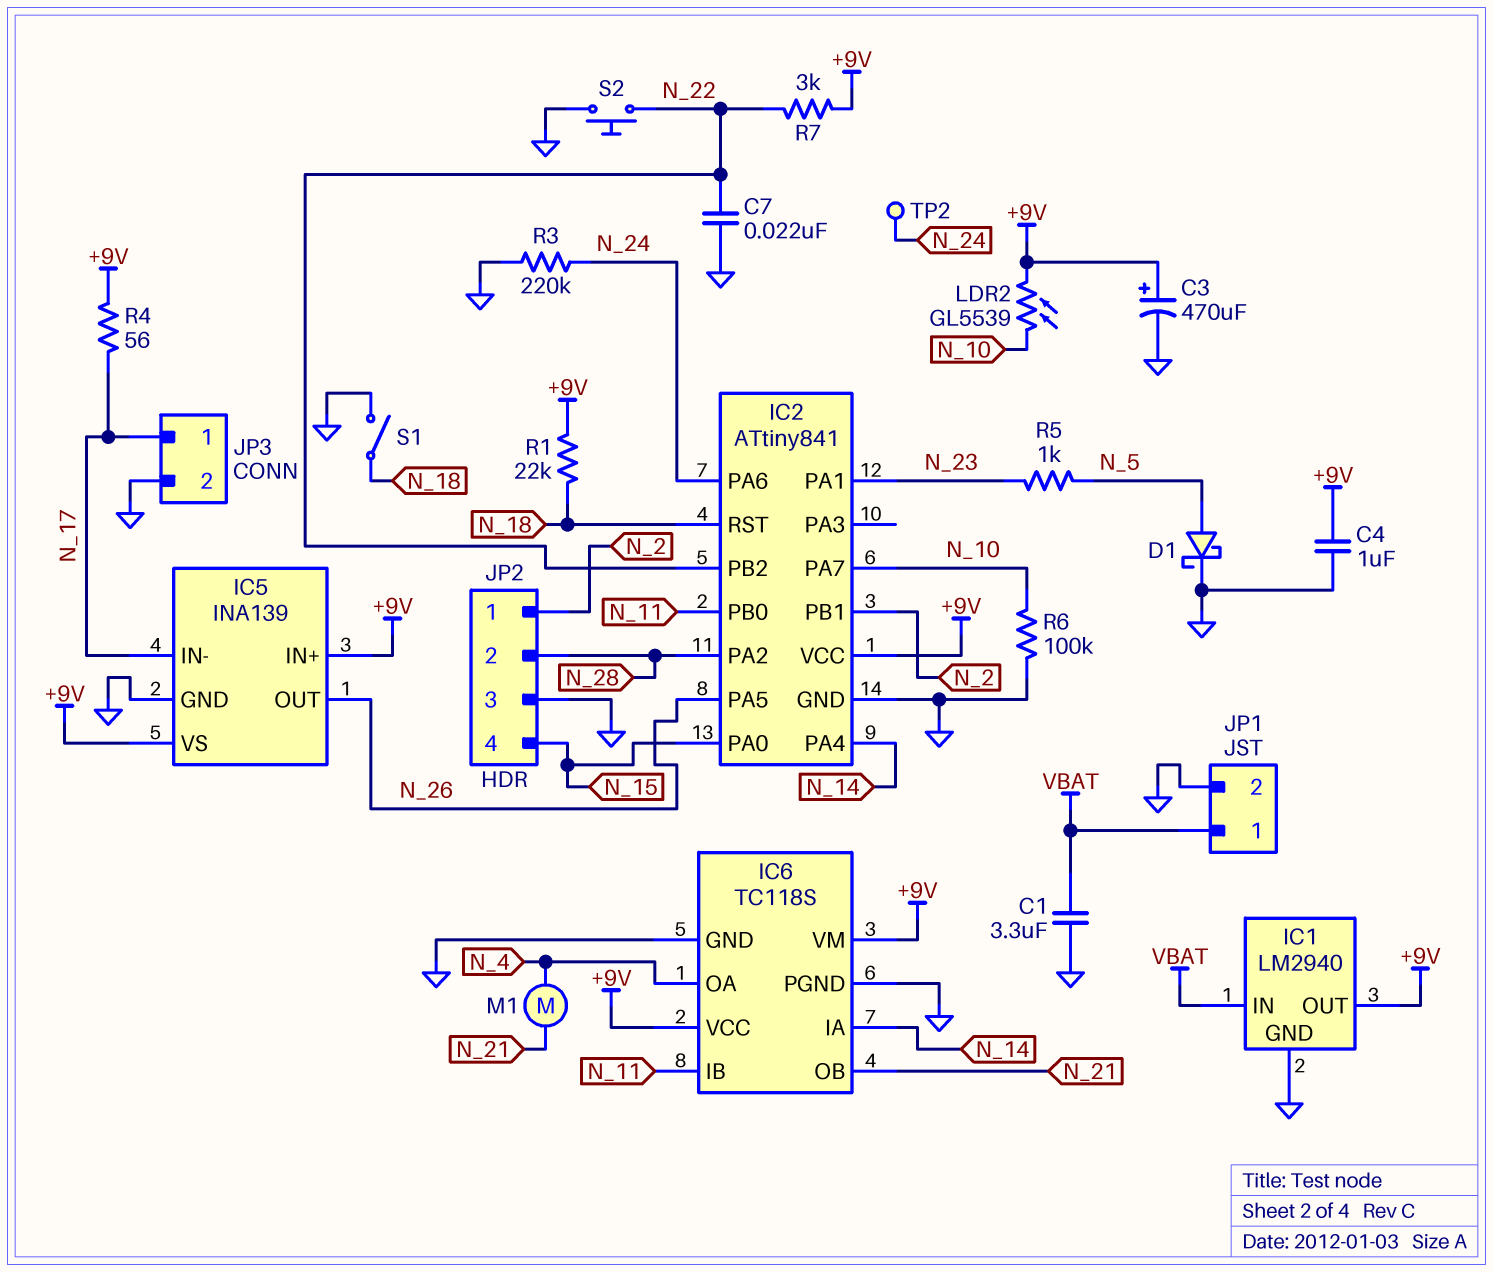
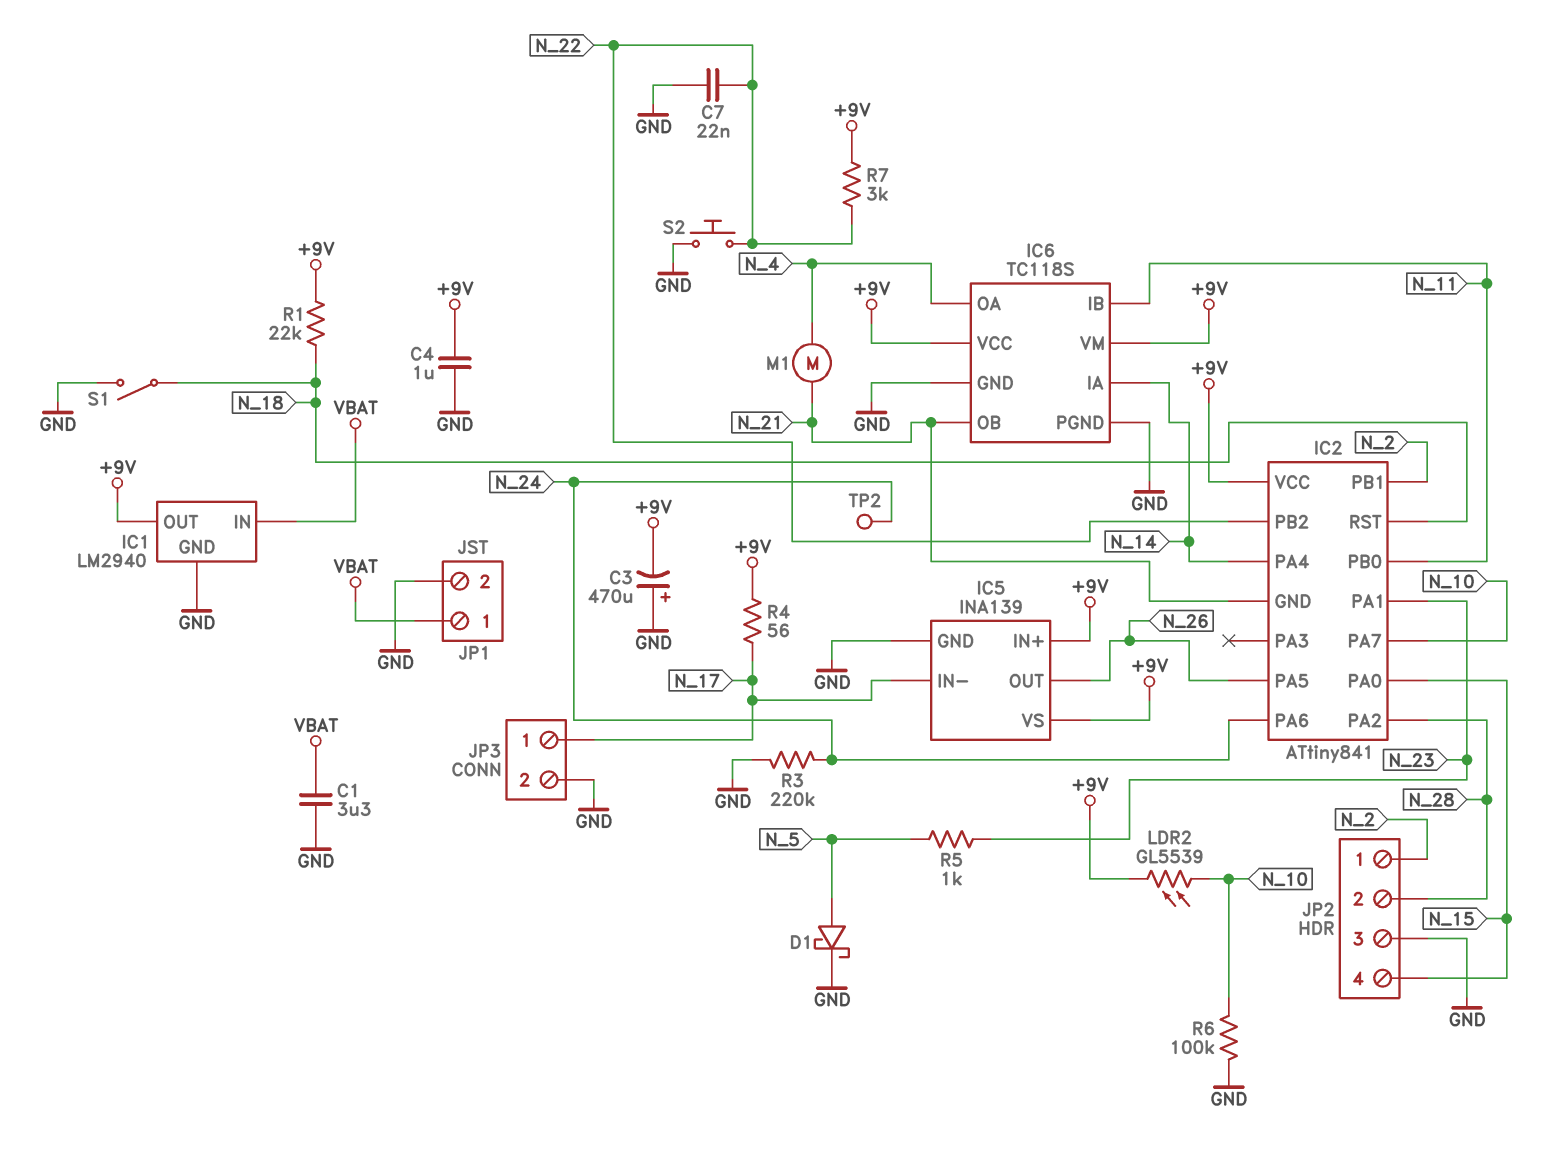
C3: 470uF (plus +9V, minus GND) -> 470uF (plus GND, minus +9V)
IC2 pin GND: GND -> N_21

